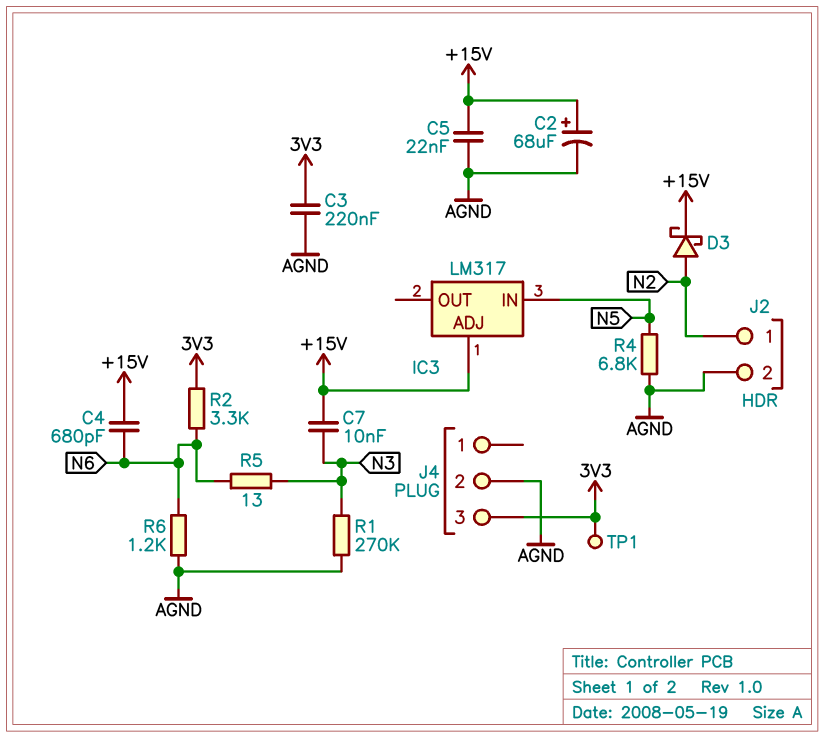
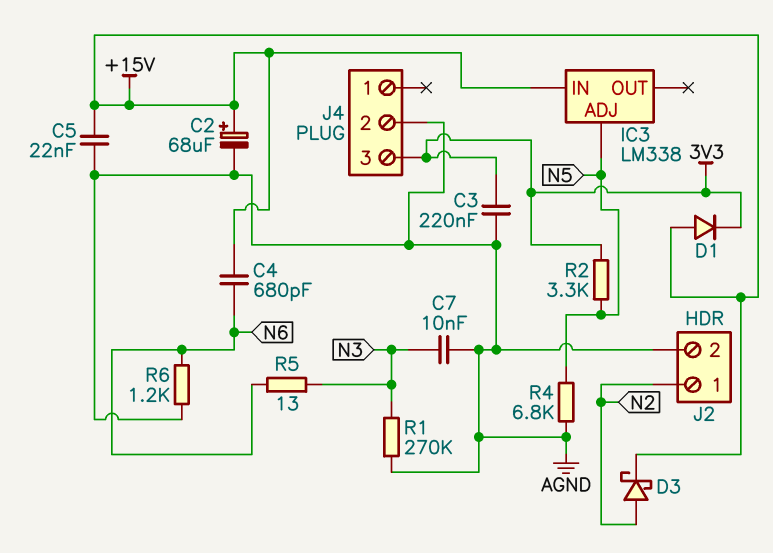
C7: 10nF (+15V, N3) -> 10nF (AGND, N3)
D1: none -> diode (A +15V, K 3V3)
IC3: LM317 -> LM338
IC3 pin ADJ: +15V -> N5
IC3 pin IN: N5 -> +15V
R2: 3.3k (3V3, N6) -> 3.3k (3V3, N5)
TP1: test point (3V3) -> none

